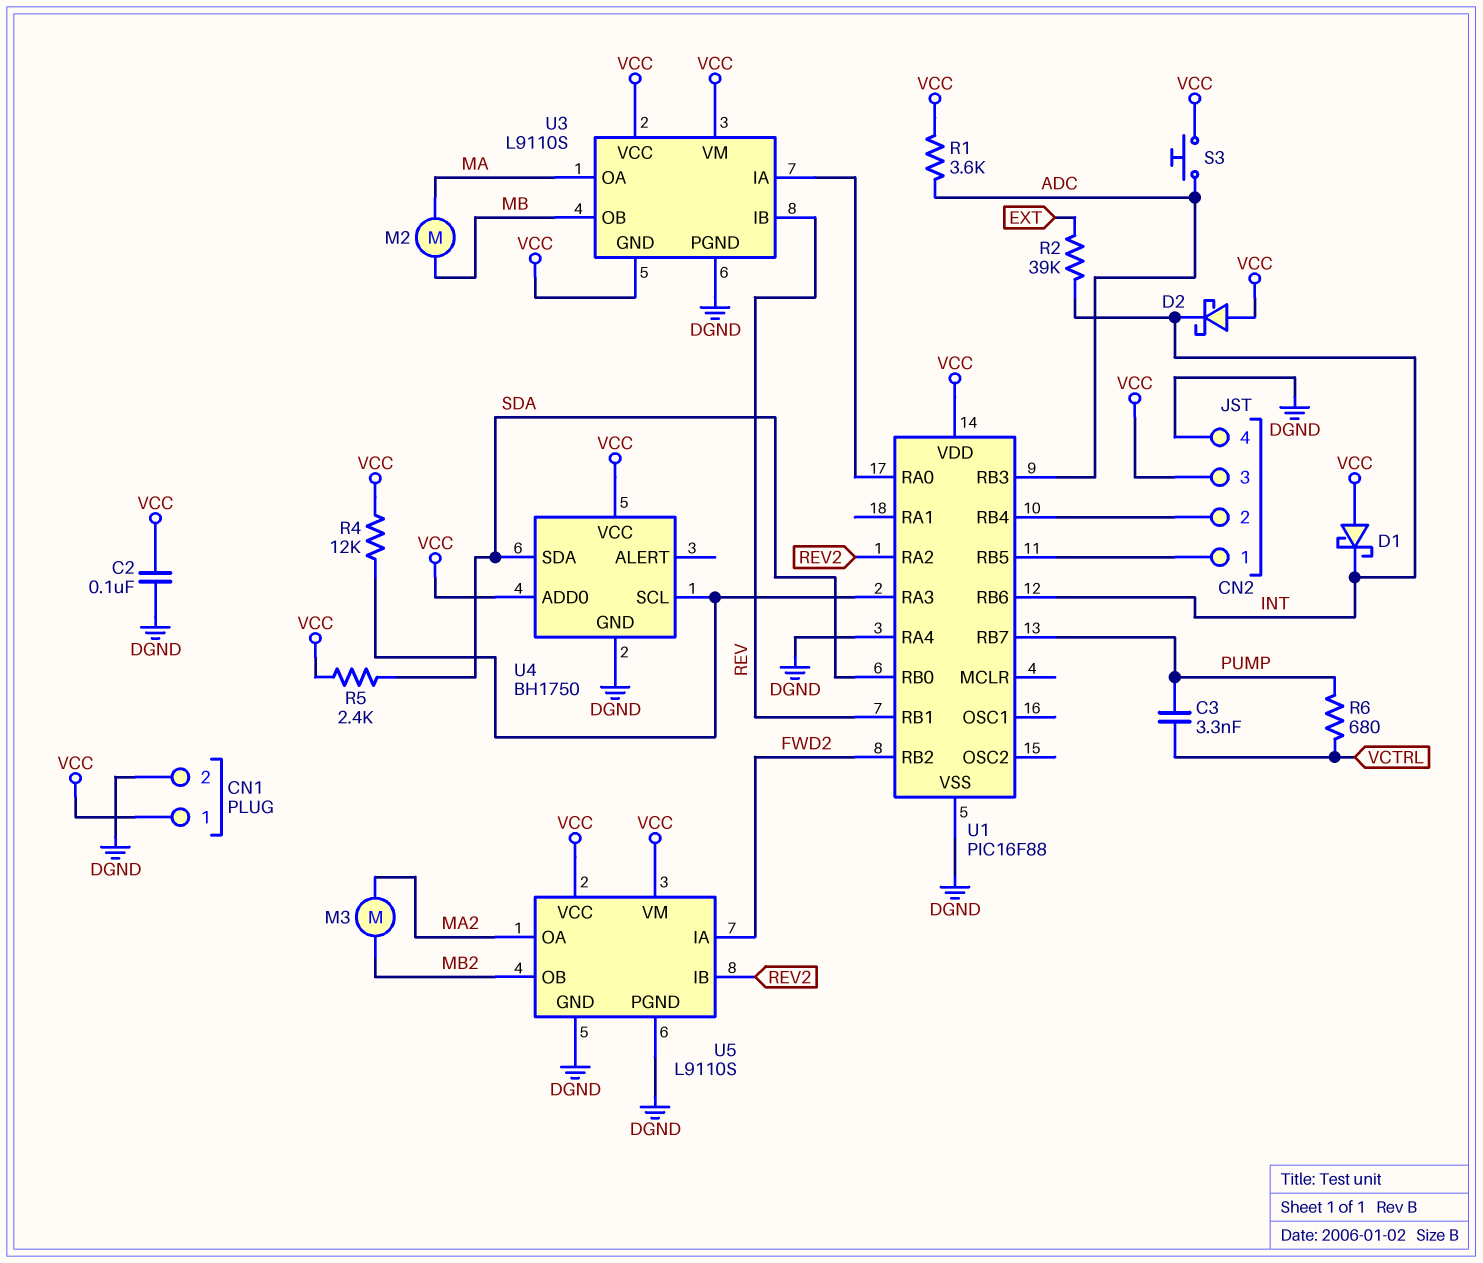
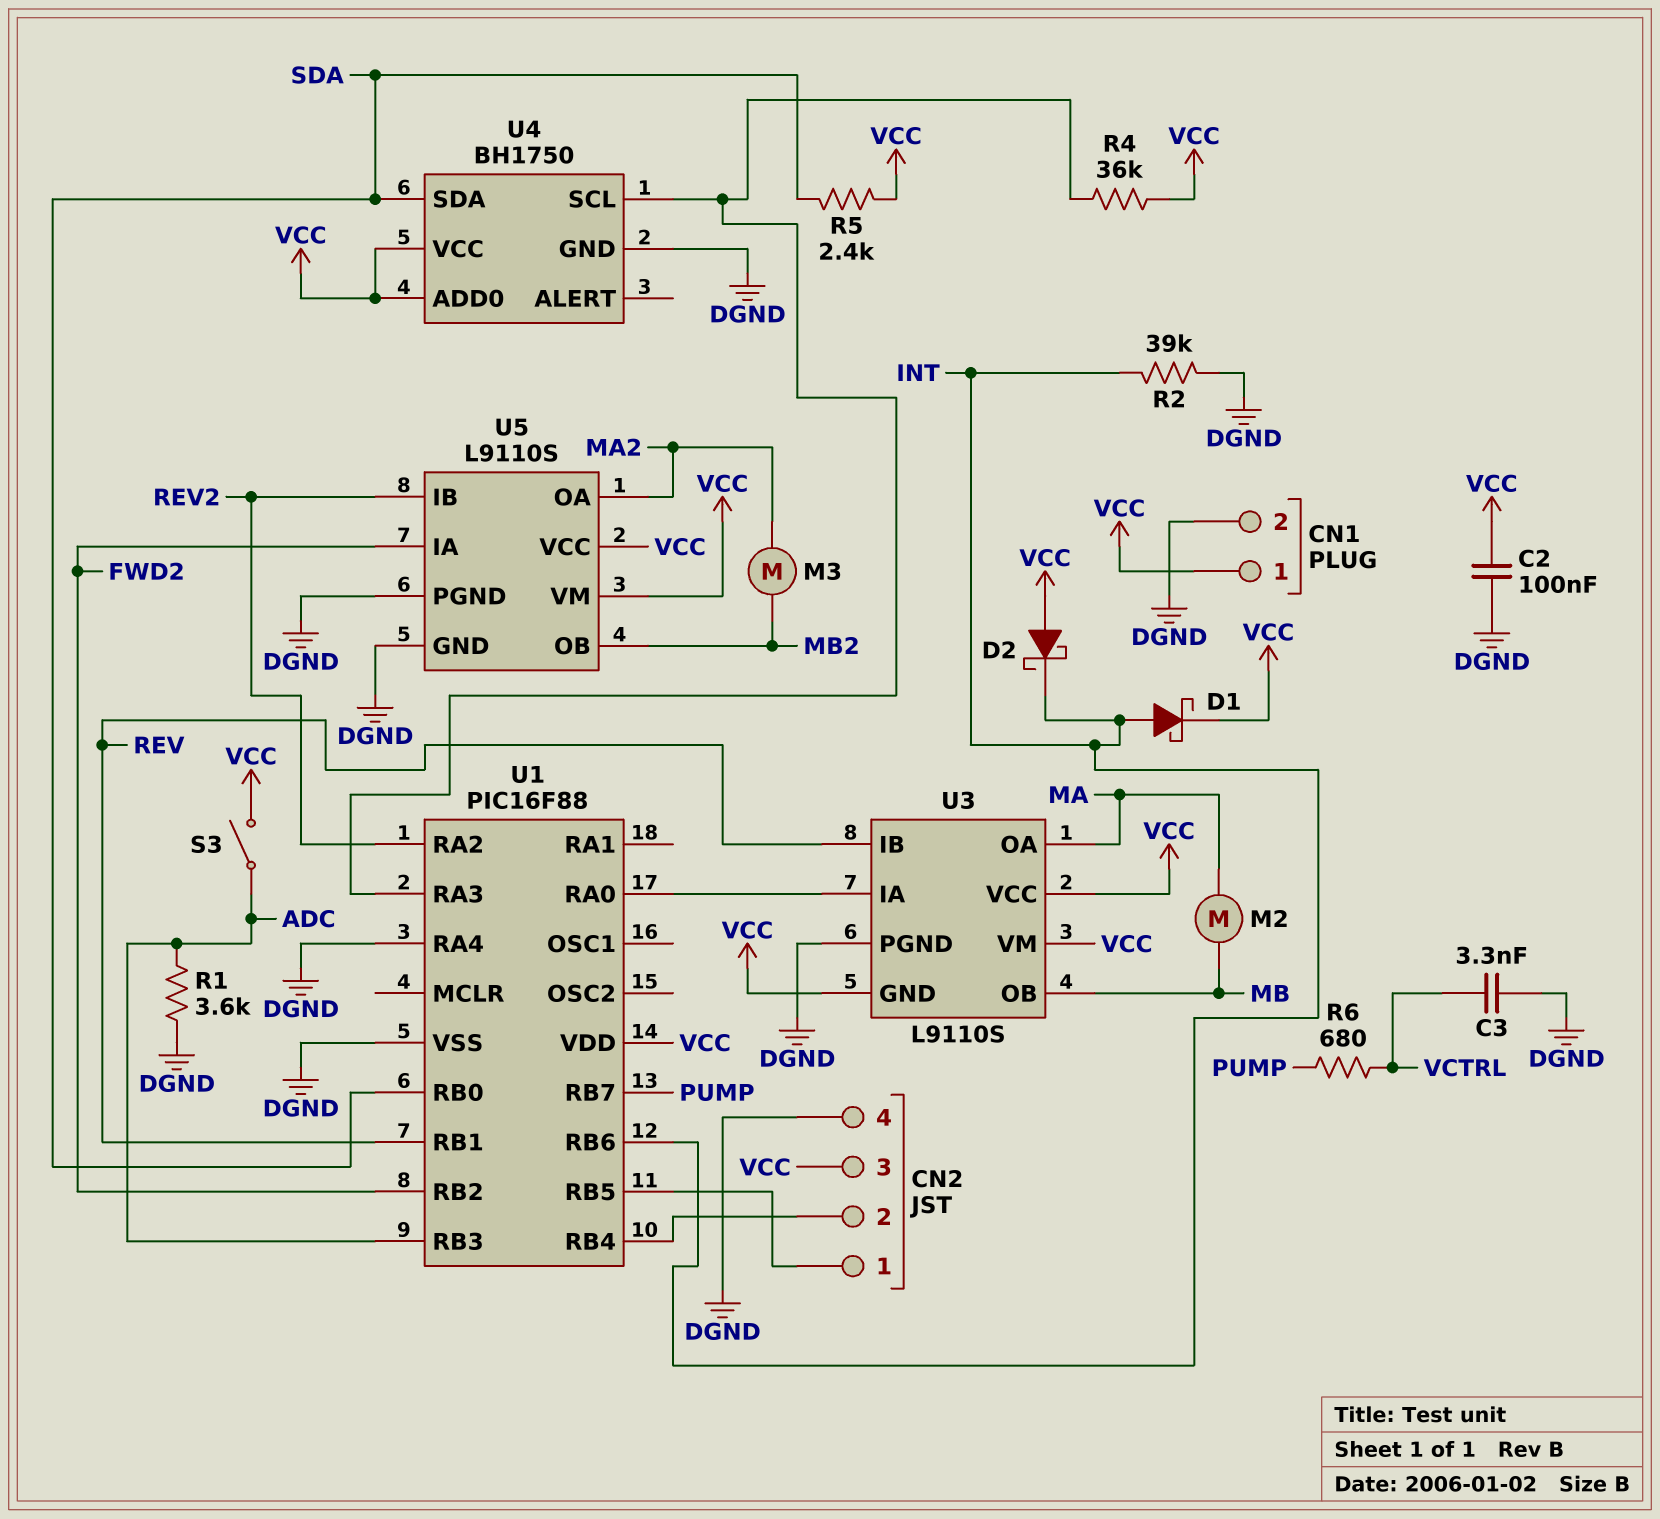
C3: 3.3nF (PUMP, VCTRL) -> 3.3nF (DGND, VCTRL)
D1: schottky (A VCC, K INT) -> schottky (A INT, K VCC)
R1: 3.6k (ADC, VCC) -> 3.6k (ADC, DGND)
R2: 39k (EXT, INT) -> 39k (DGND, INT)
R4: 12k (U1/RA3, VCC) -> 36k (U1/RA3, VCC)
S3: button (ADC, VCC) -> switch (ADC, VCC)

